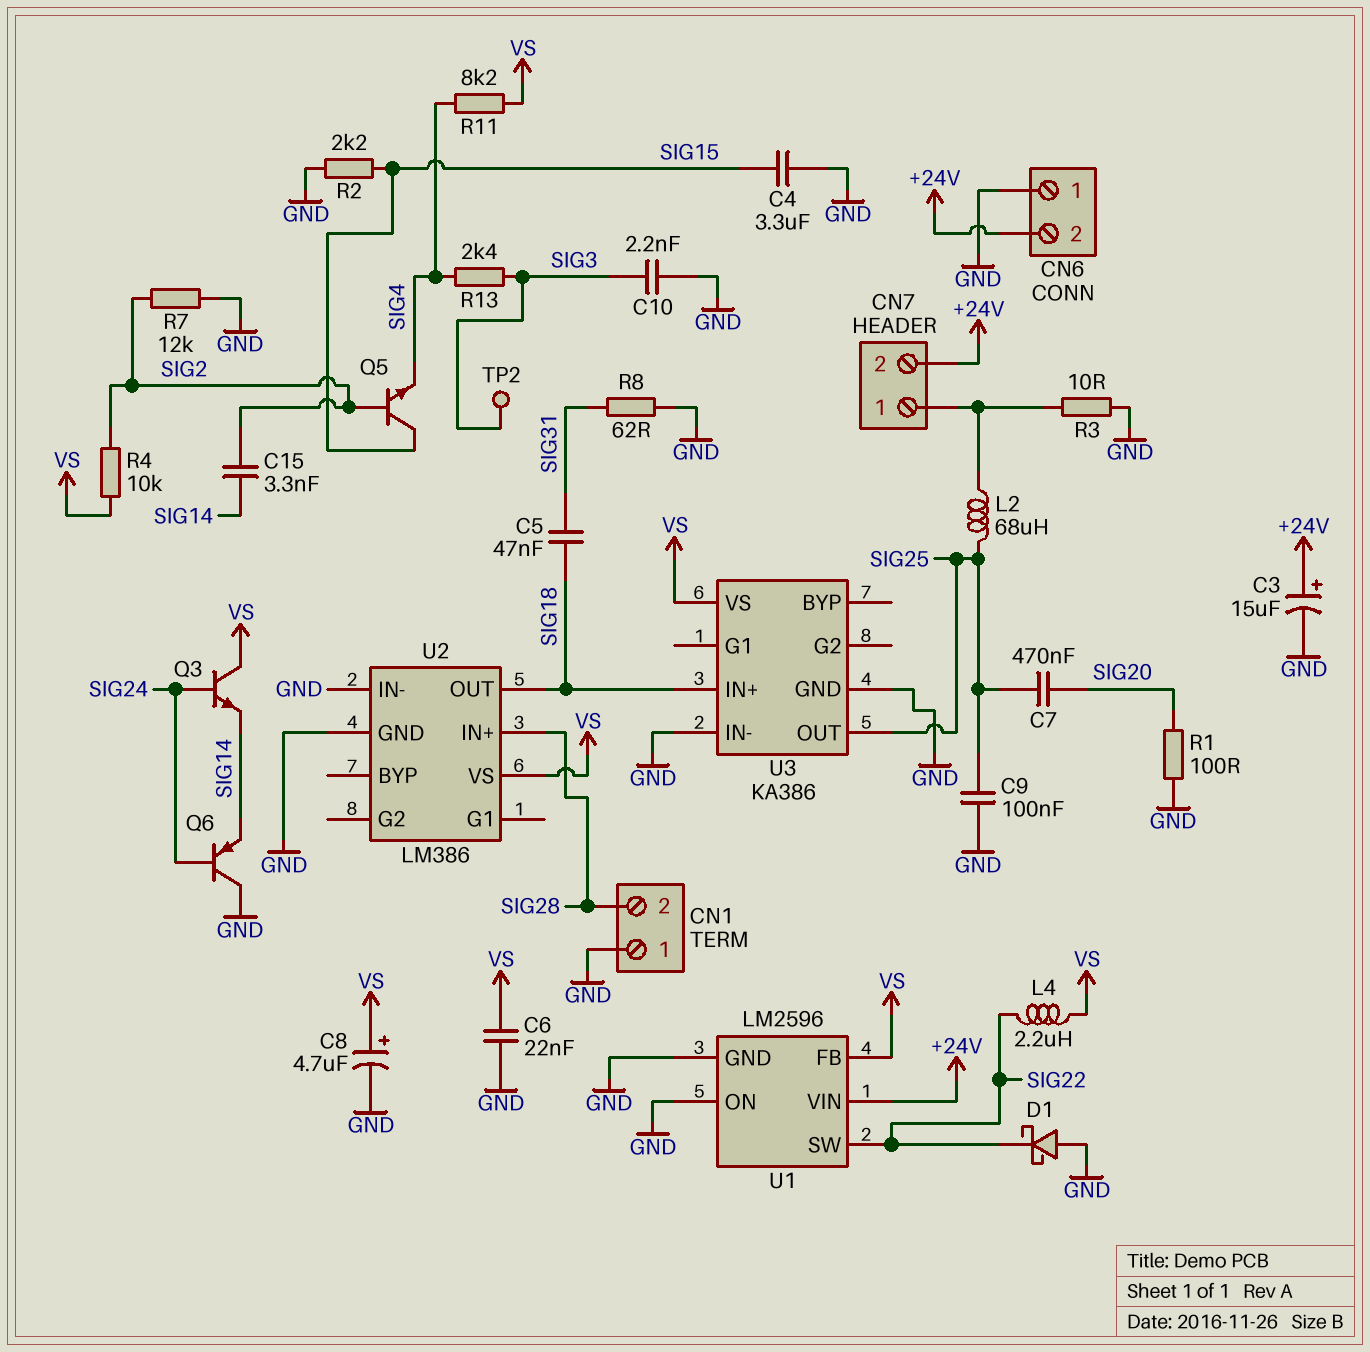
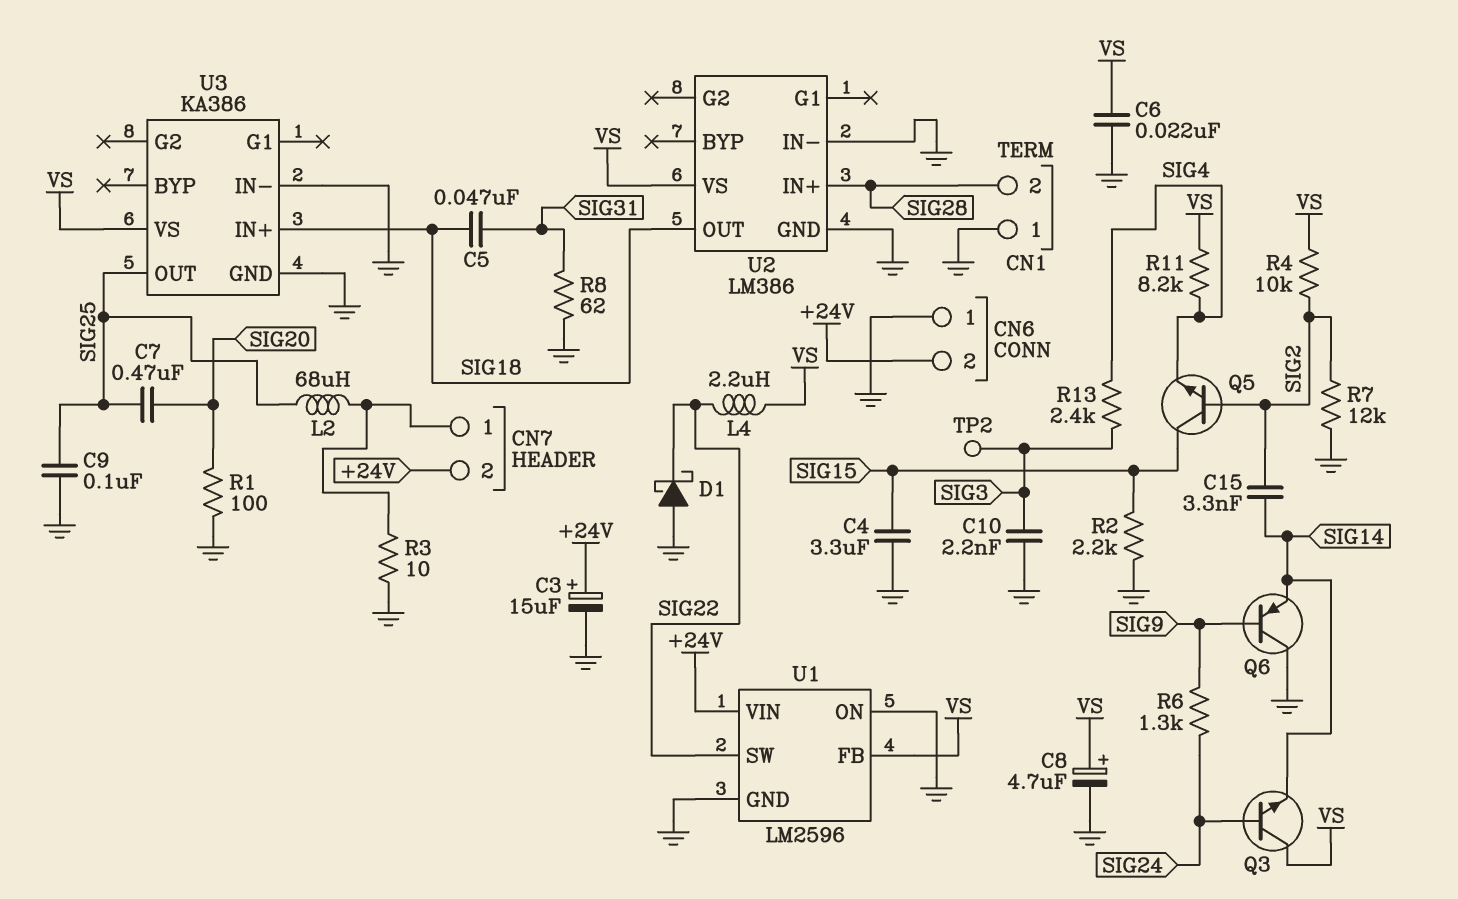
Q6: PNP (B SIG24, C GND, E SIG14) -> PNP (B SIG9, C GND, E SIG14)
R6: none -> 1.3k (SIG9, SIG24)

